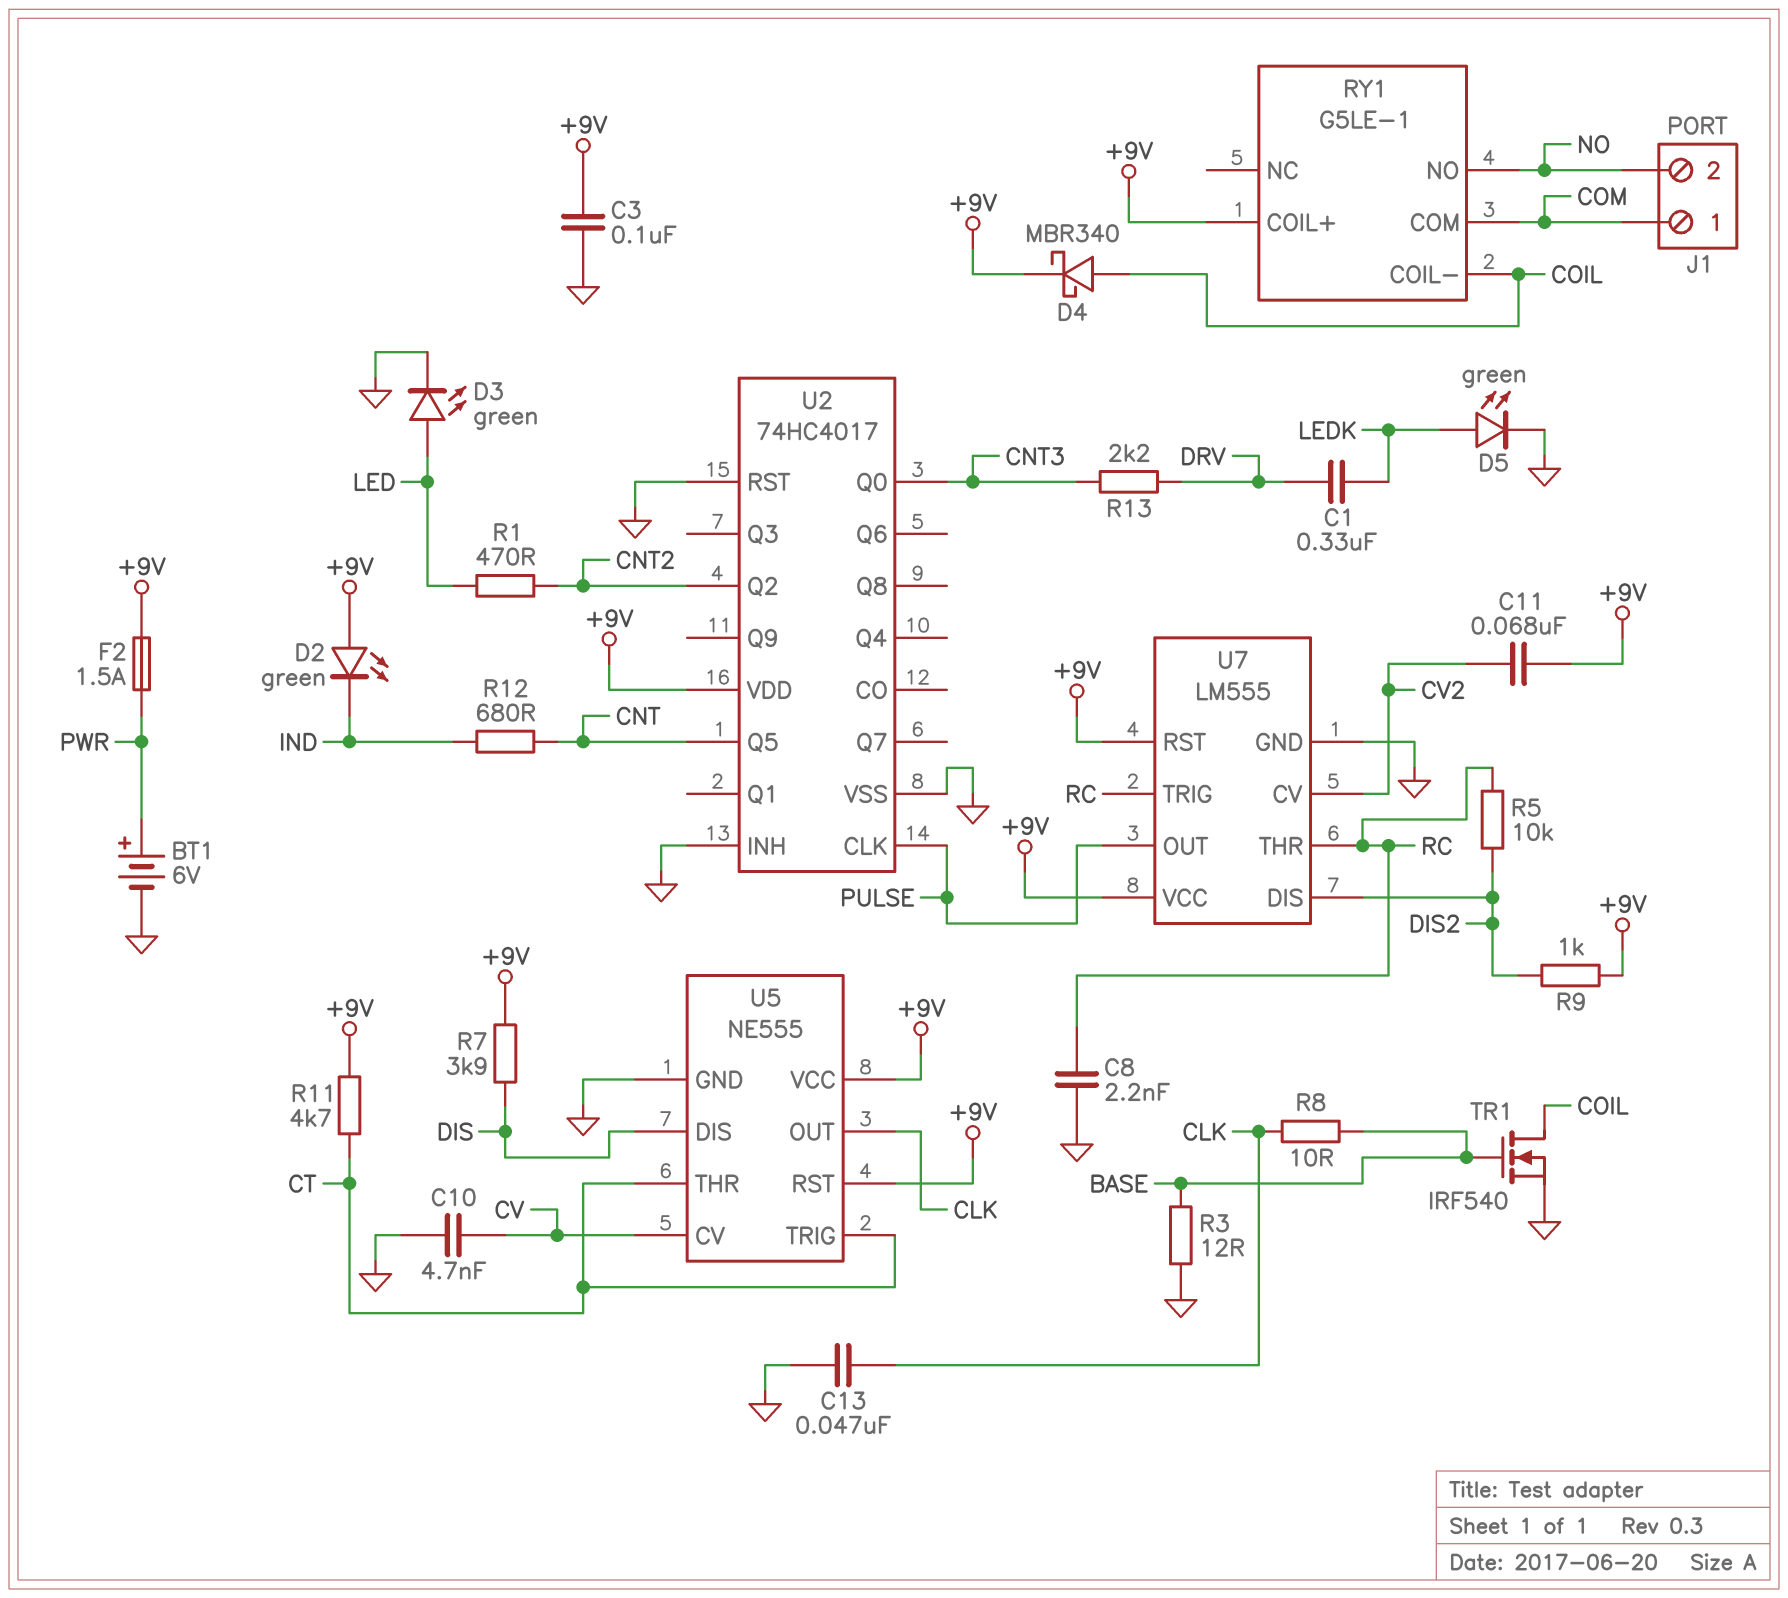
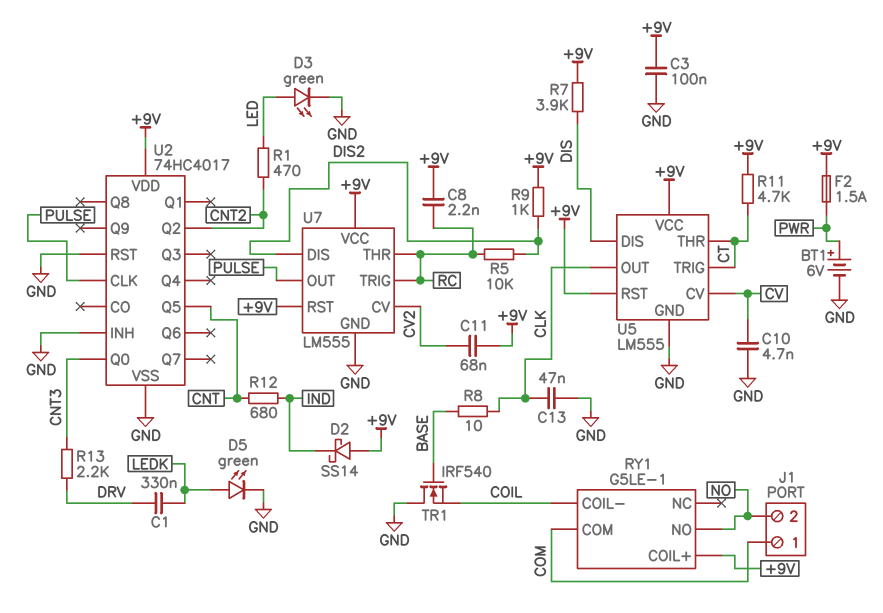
C8: 2.2nF (GND, RC) -> 2.2nF (+9V, RC)
D2: LED green (A +9V, K IND) -> schottky SS14 (A +9V, K IND)
D4: schottky MBR340 (A COIL, K +9V) -> none
R3: 12 (BASE, GND) -> none
TR1: NMOS IRF540 (G BASE, D COIL, S GND) -> NMOS IRF540 (G BASE, D GND, S COIL)
U5: NE555 -> LM555

